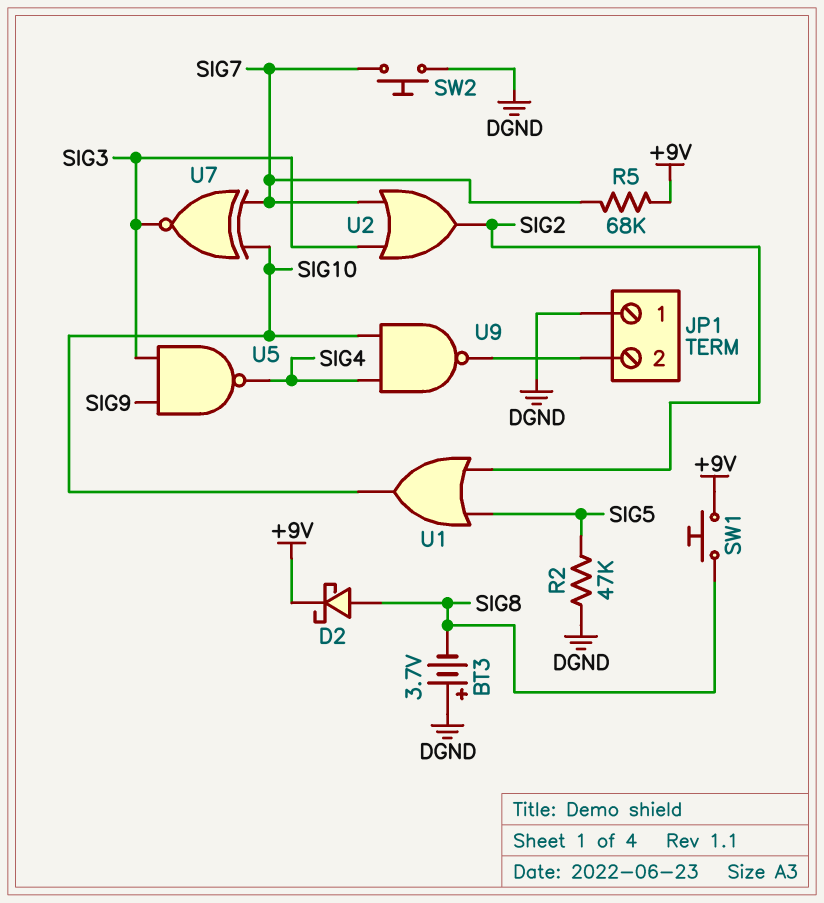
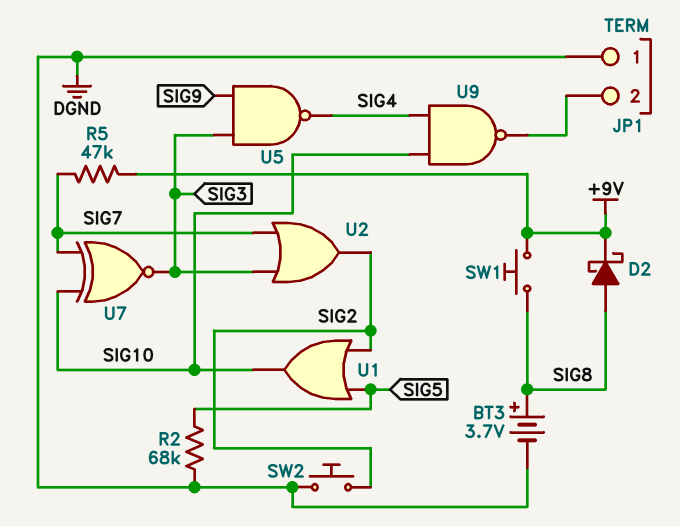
BT3: 3.7V (plus DGND, minus SIG8) -> 3.7V (plus SIG8, minus DGND)
R2: 47k (DGND, SIG5) -> 68k (DGND, SIG5)
R5: 68k (+9V, SIG7) -> 47k (+9V, SIG7)
SW2: button (DGND, SIG7) -> button (DGND, SIG2)

